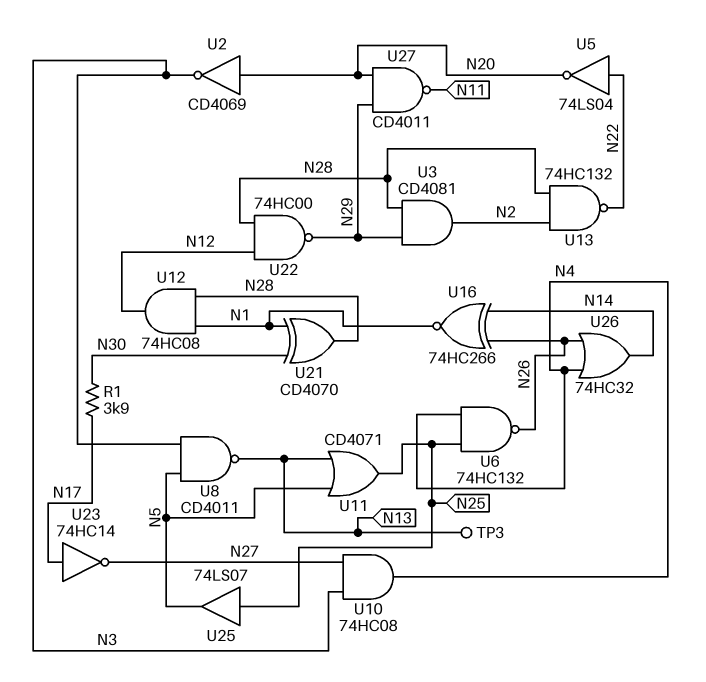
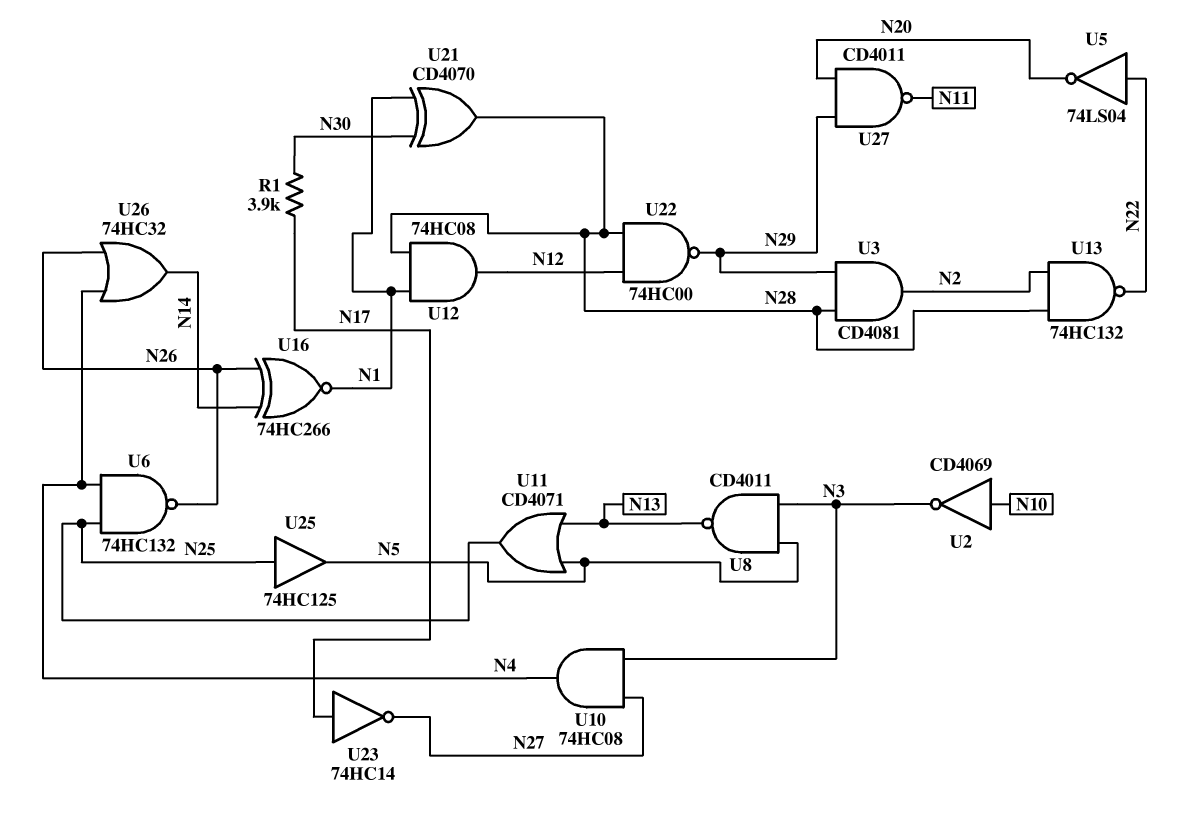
TP3: test point (N13) -> none
U2: NOT CD4069 (in N20, out N3) -> NOT CD4069 (in N10, out N3)
U25: buffer 74LS07 (in N25, out N5) -> buffer 74HC125 (in N25, out N5)

